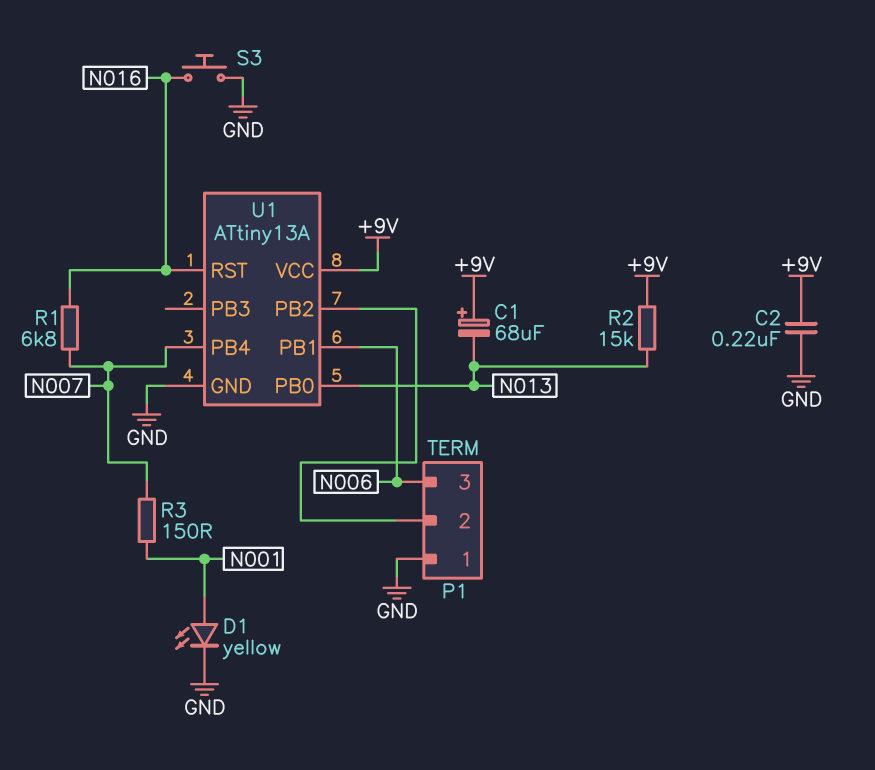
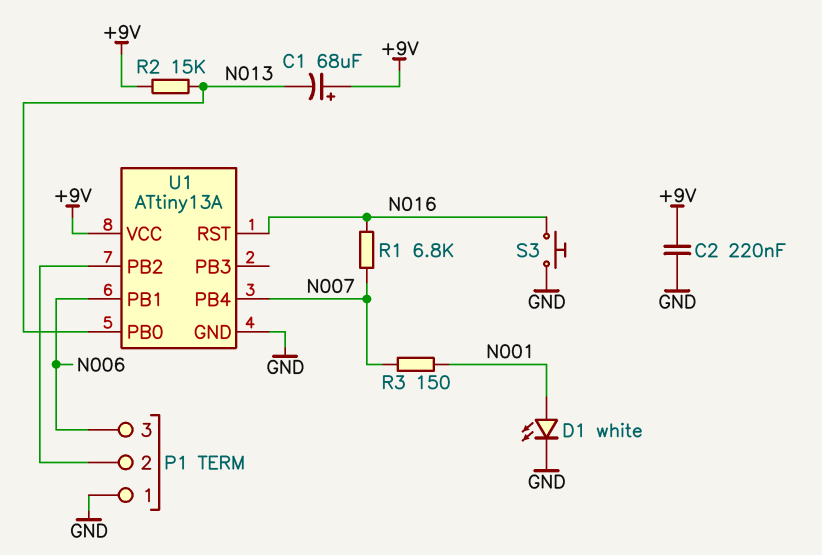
D1: LED yellow (A N001, K GND) -> LED white (A N001, K GND)

